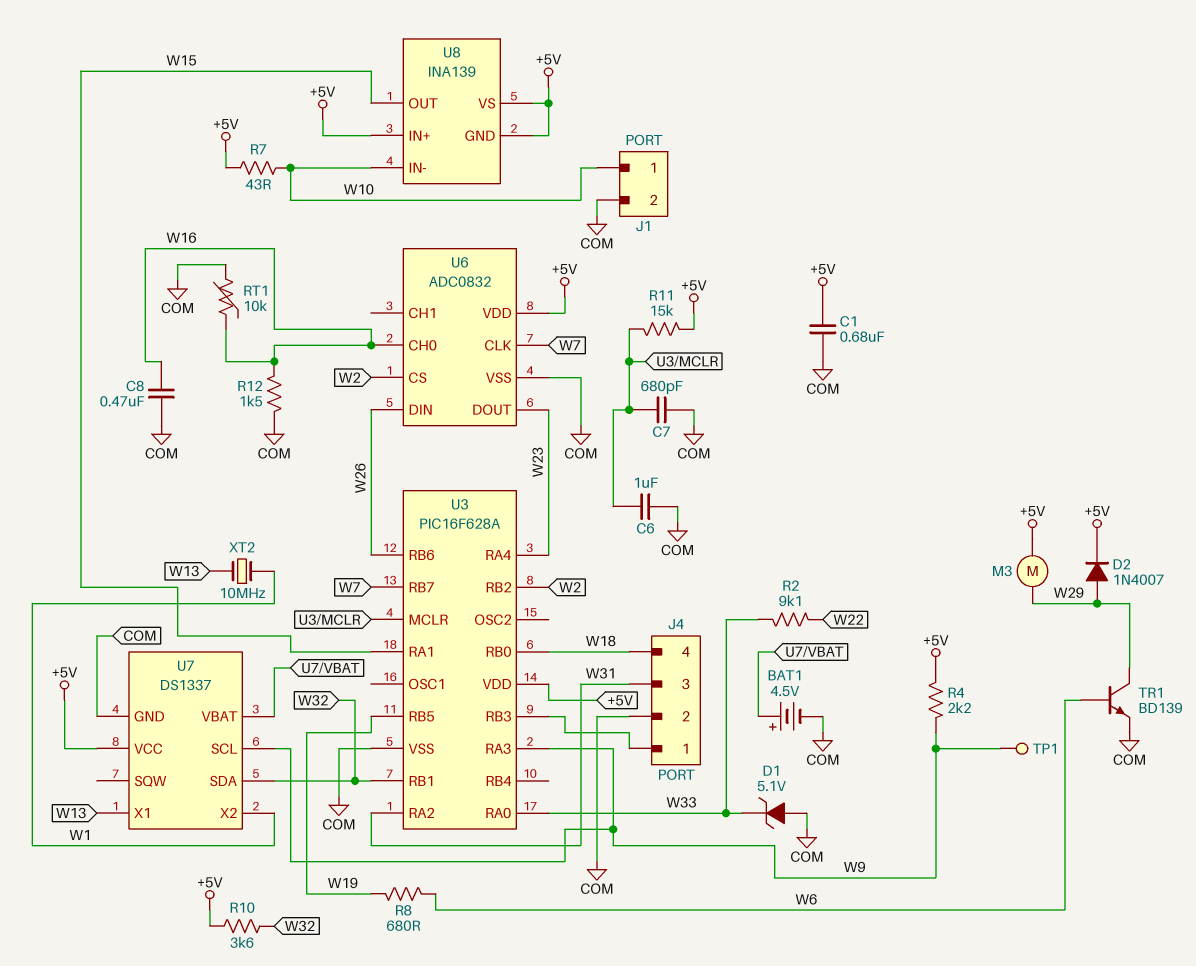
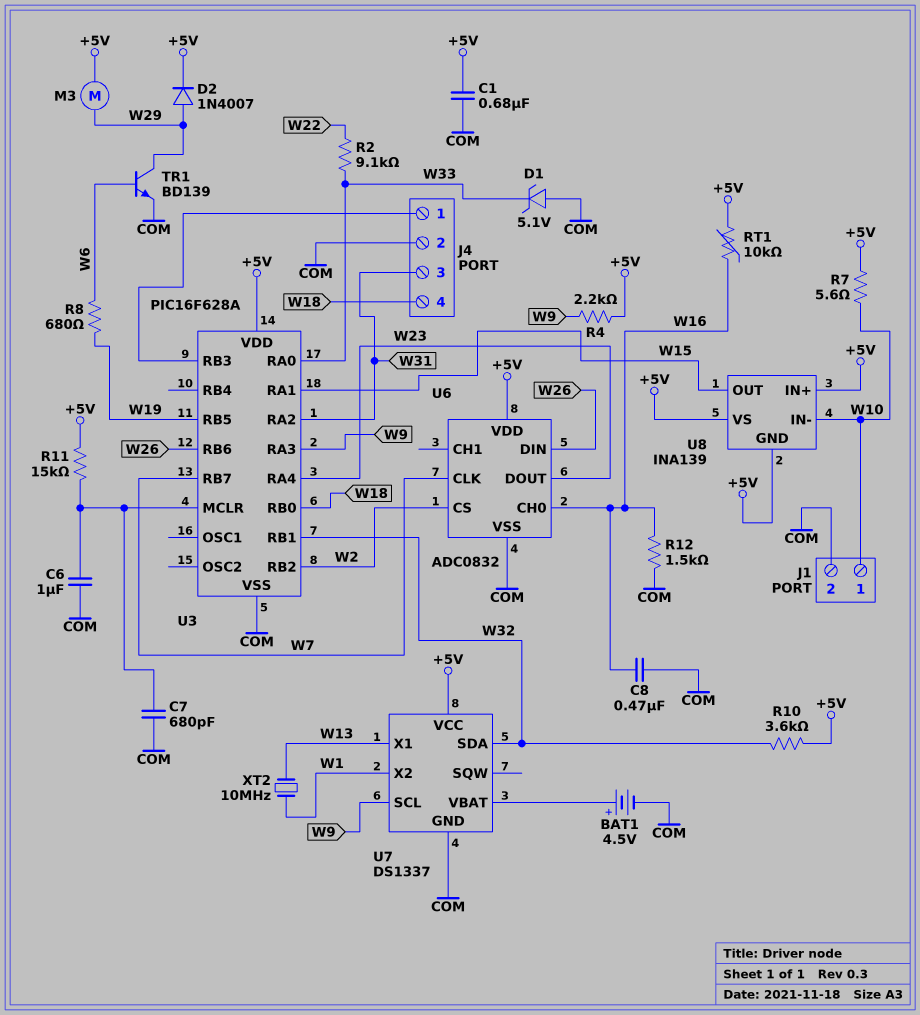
R7: 43 (+5V, W10) -> 5.6 (+5V, W10)
RT1: 10k (COM, W16) -> 10k (+5V, W16)
TP1: test point (W9) -> none

